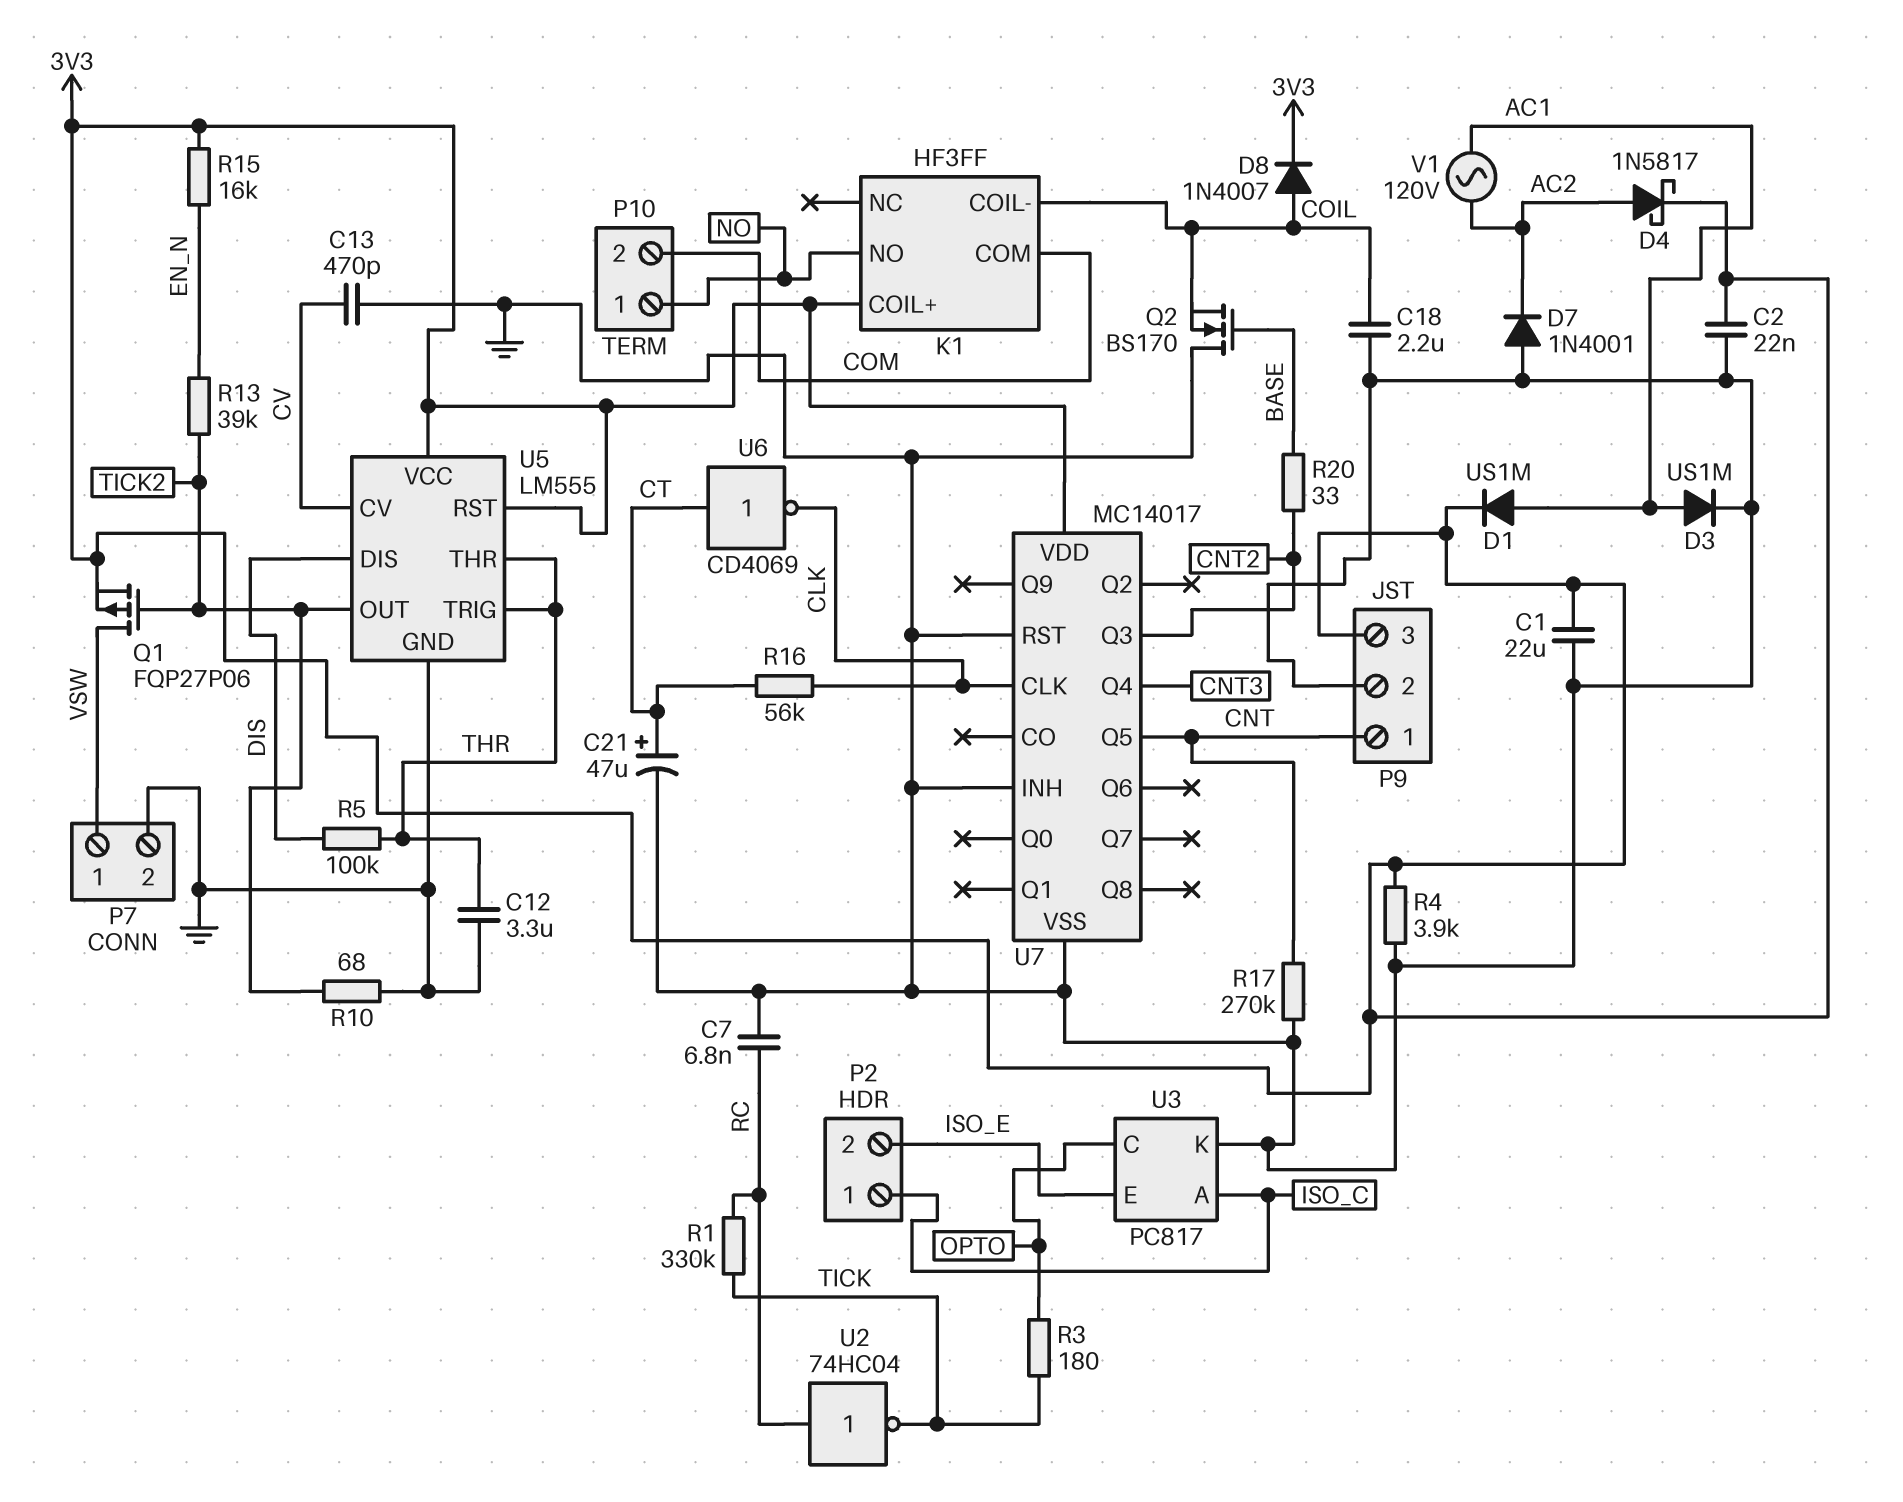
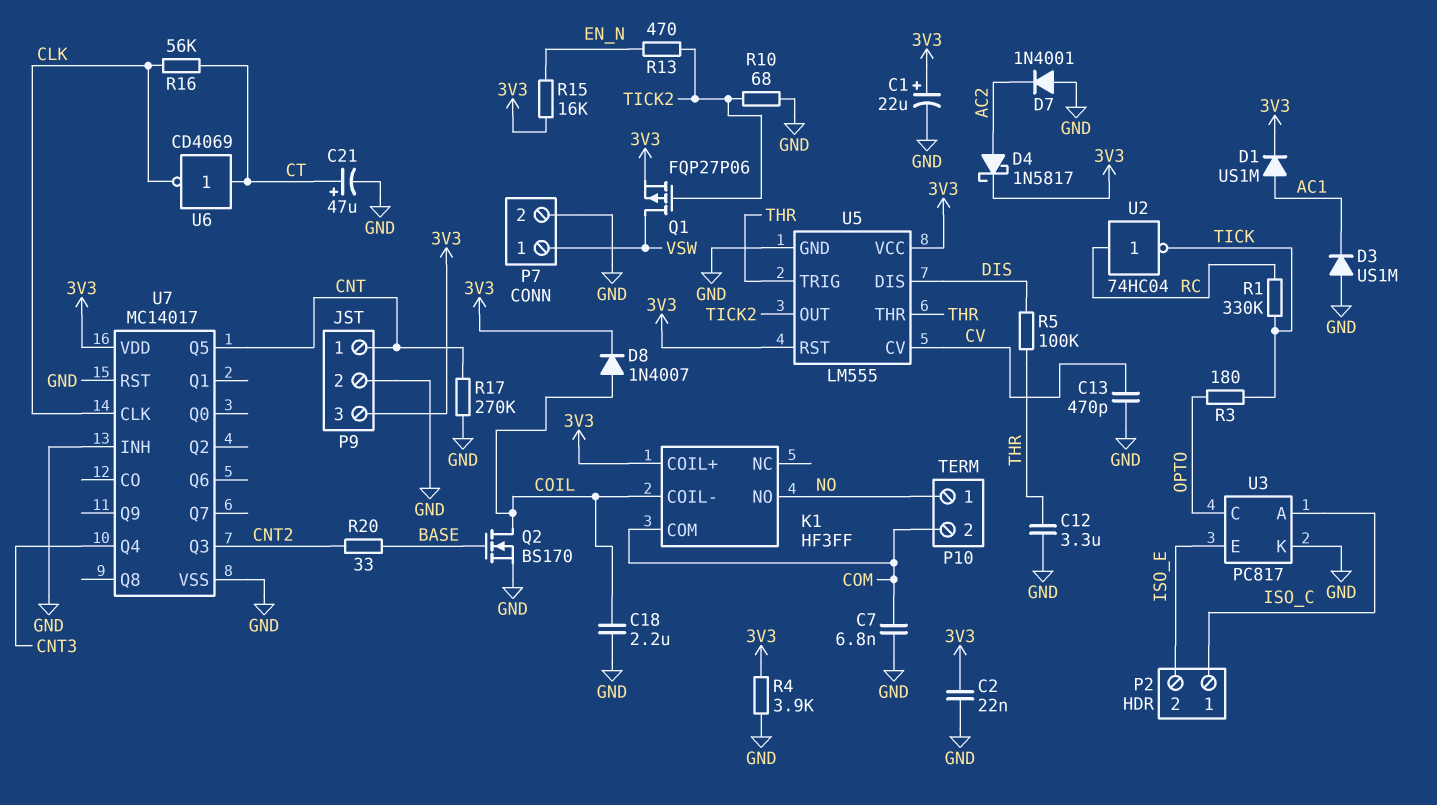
C1: 22uF (3V3, GND) -> 22uF (plus 3V3, minus GND)
C7: 6.8nF (GND, RC) -> 6.8nF (COM, GND)
D3: diode US1M (A AC1, K GND) -> diode US1M (A GND, K AC1)
Q2: NMOS BS170 (G BASE, D GND, S COIL) -> NMOS BS170 (G BASE, D COIL, S GND)
R13: 39k (EN_N, TICK2) -> 470 (EN_N, TICK2)
V1: AC 120V (AC1, AC2) -> none

